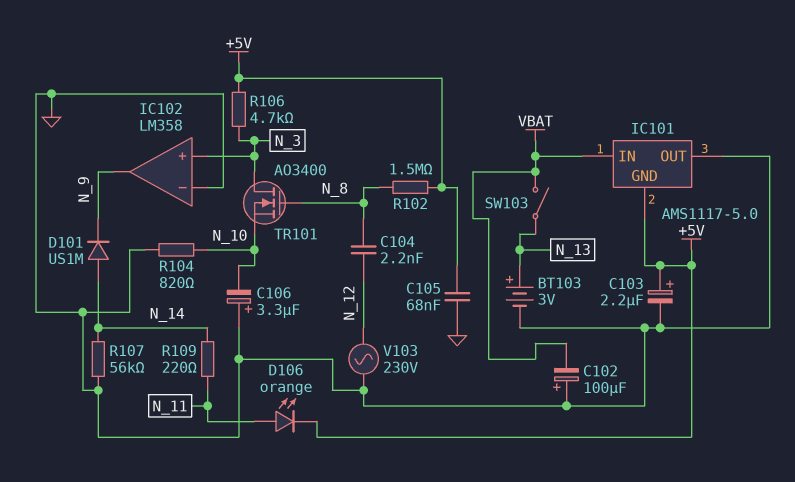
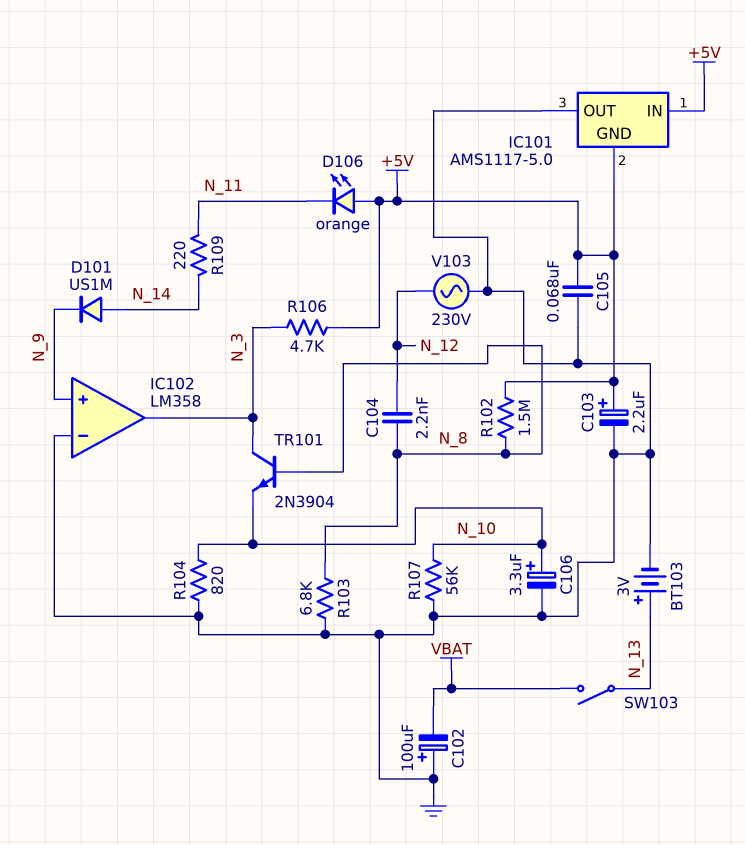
C106: 3.3uF (plus GND, minus N_10) -> 3.3uF (plus N_10, minus GND)
D106: LED orange (A N_11, K +5V) -> LED orange (A +5V, K N_11)
IC101 pin IN: VBAT -> +5V
IC102 pin in+: N_3 -> N_9
IC102 pin out: N_9 -> N_3
R103: none -> 6.8k (GND, N_8)
R107: 56k (GND, N_14) -> 56k (GND, N_10)
TR101: NMOS AO3400 (G N_8, D N_3, S N_10) -> NPN 2N3904 (B N_8, C N_3, E N_10)

